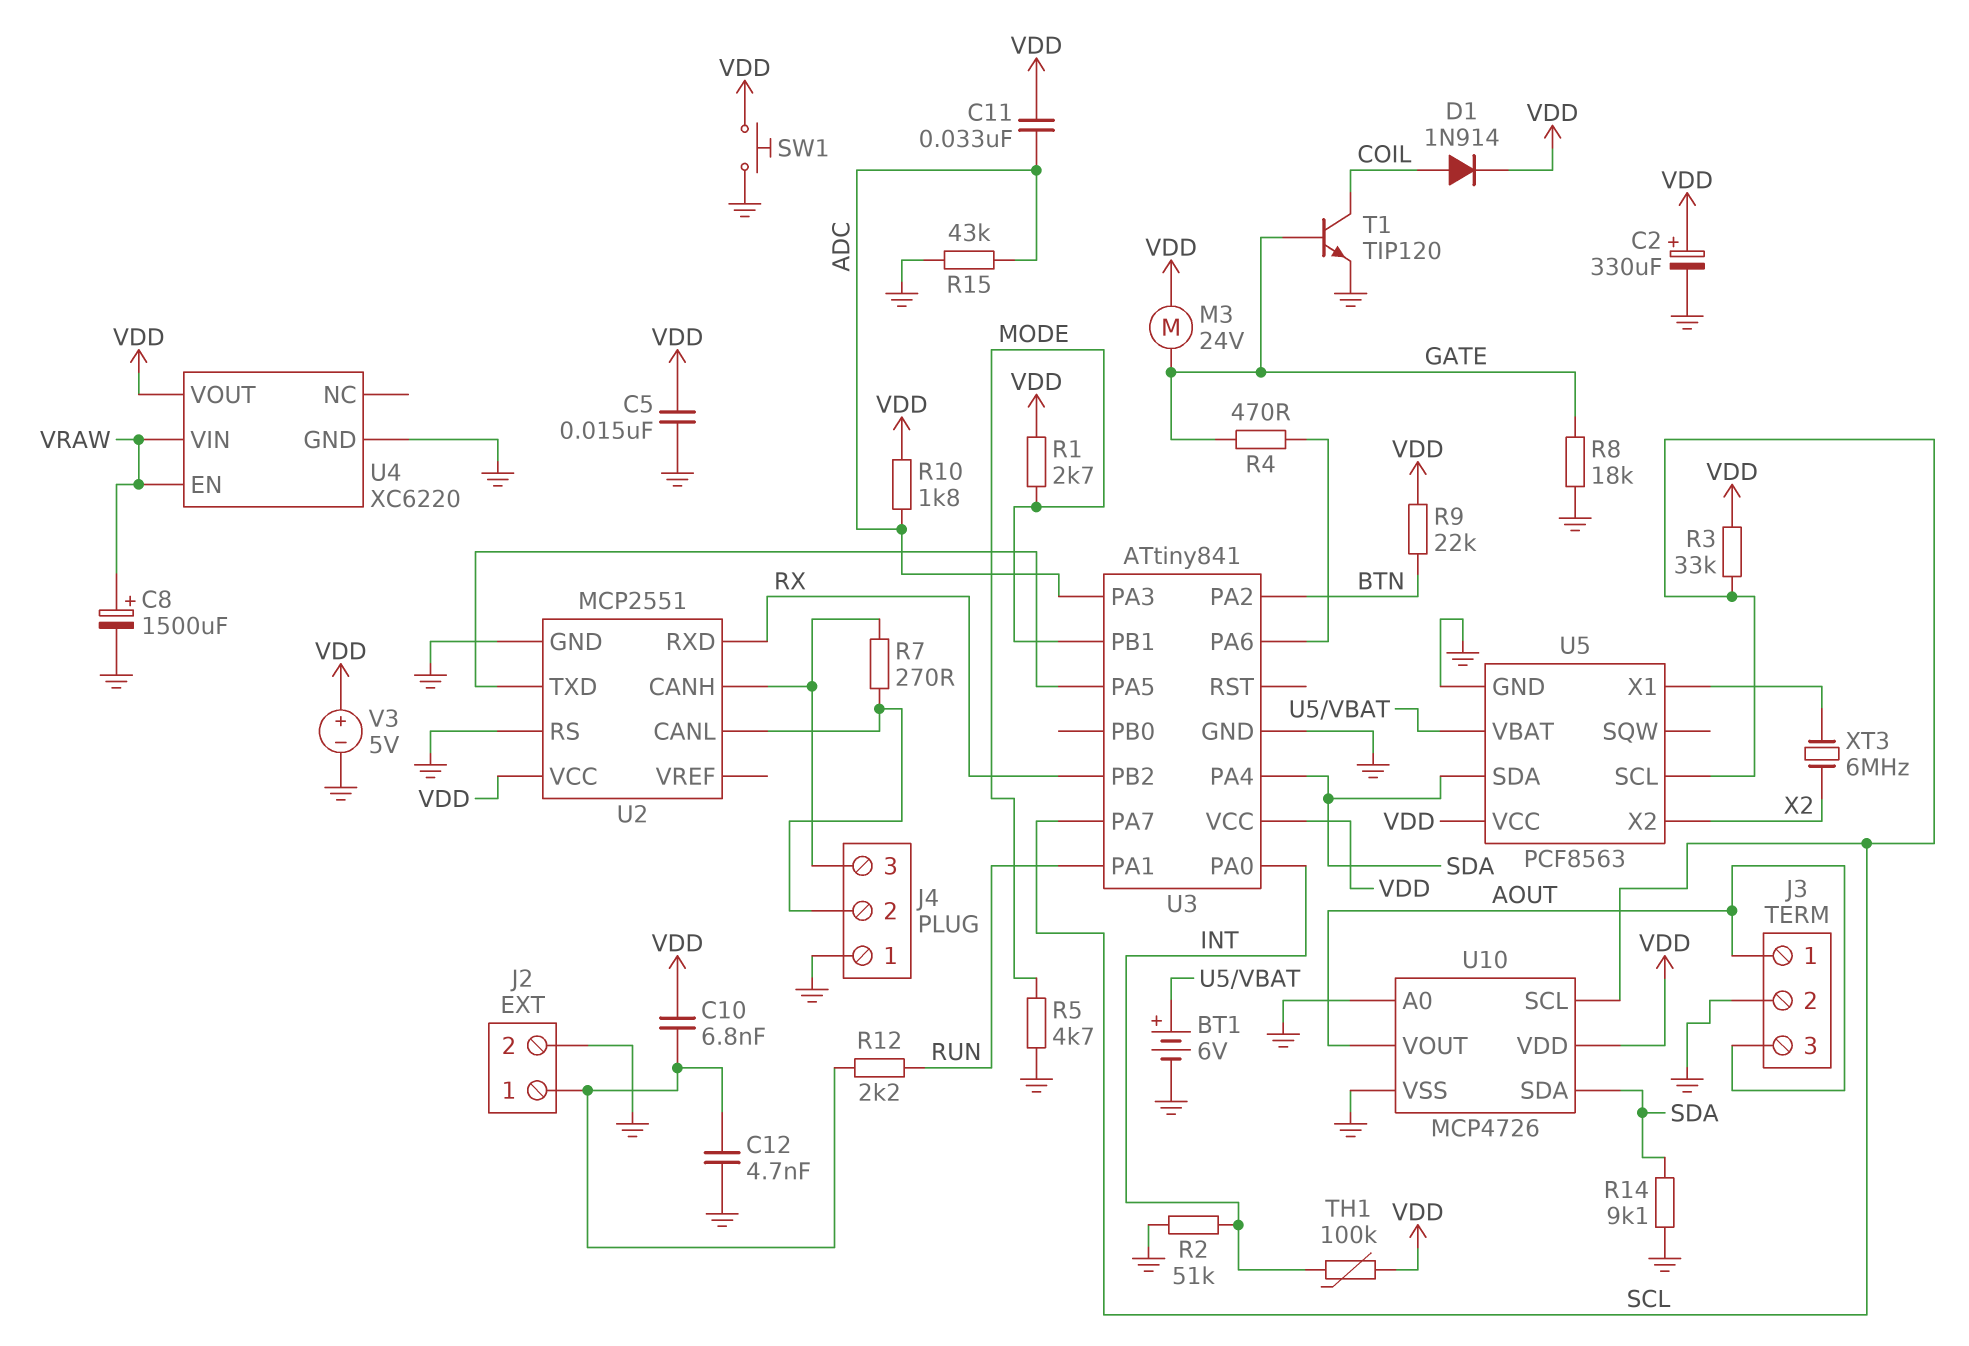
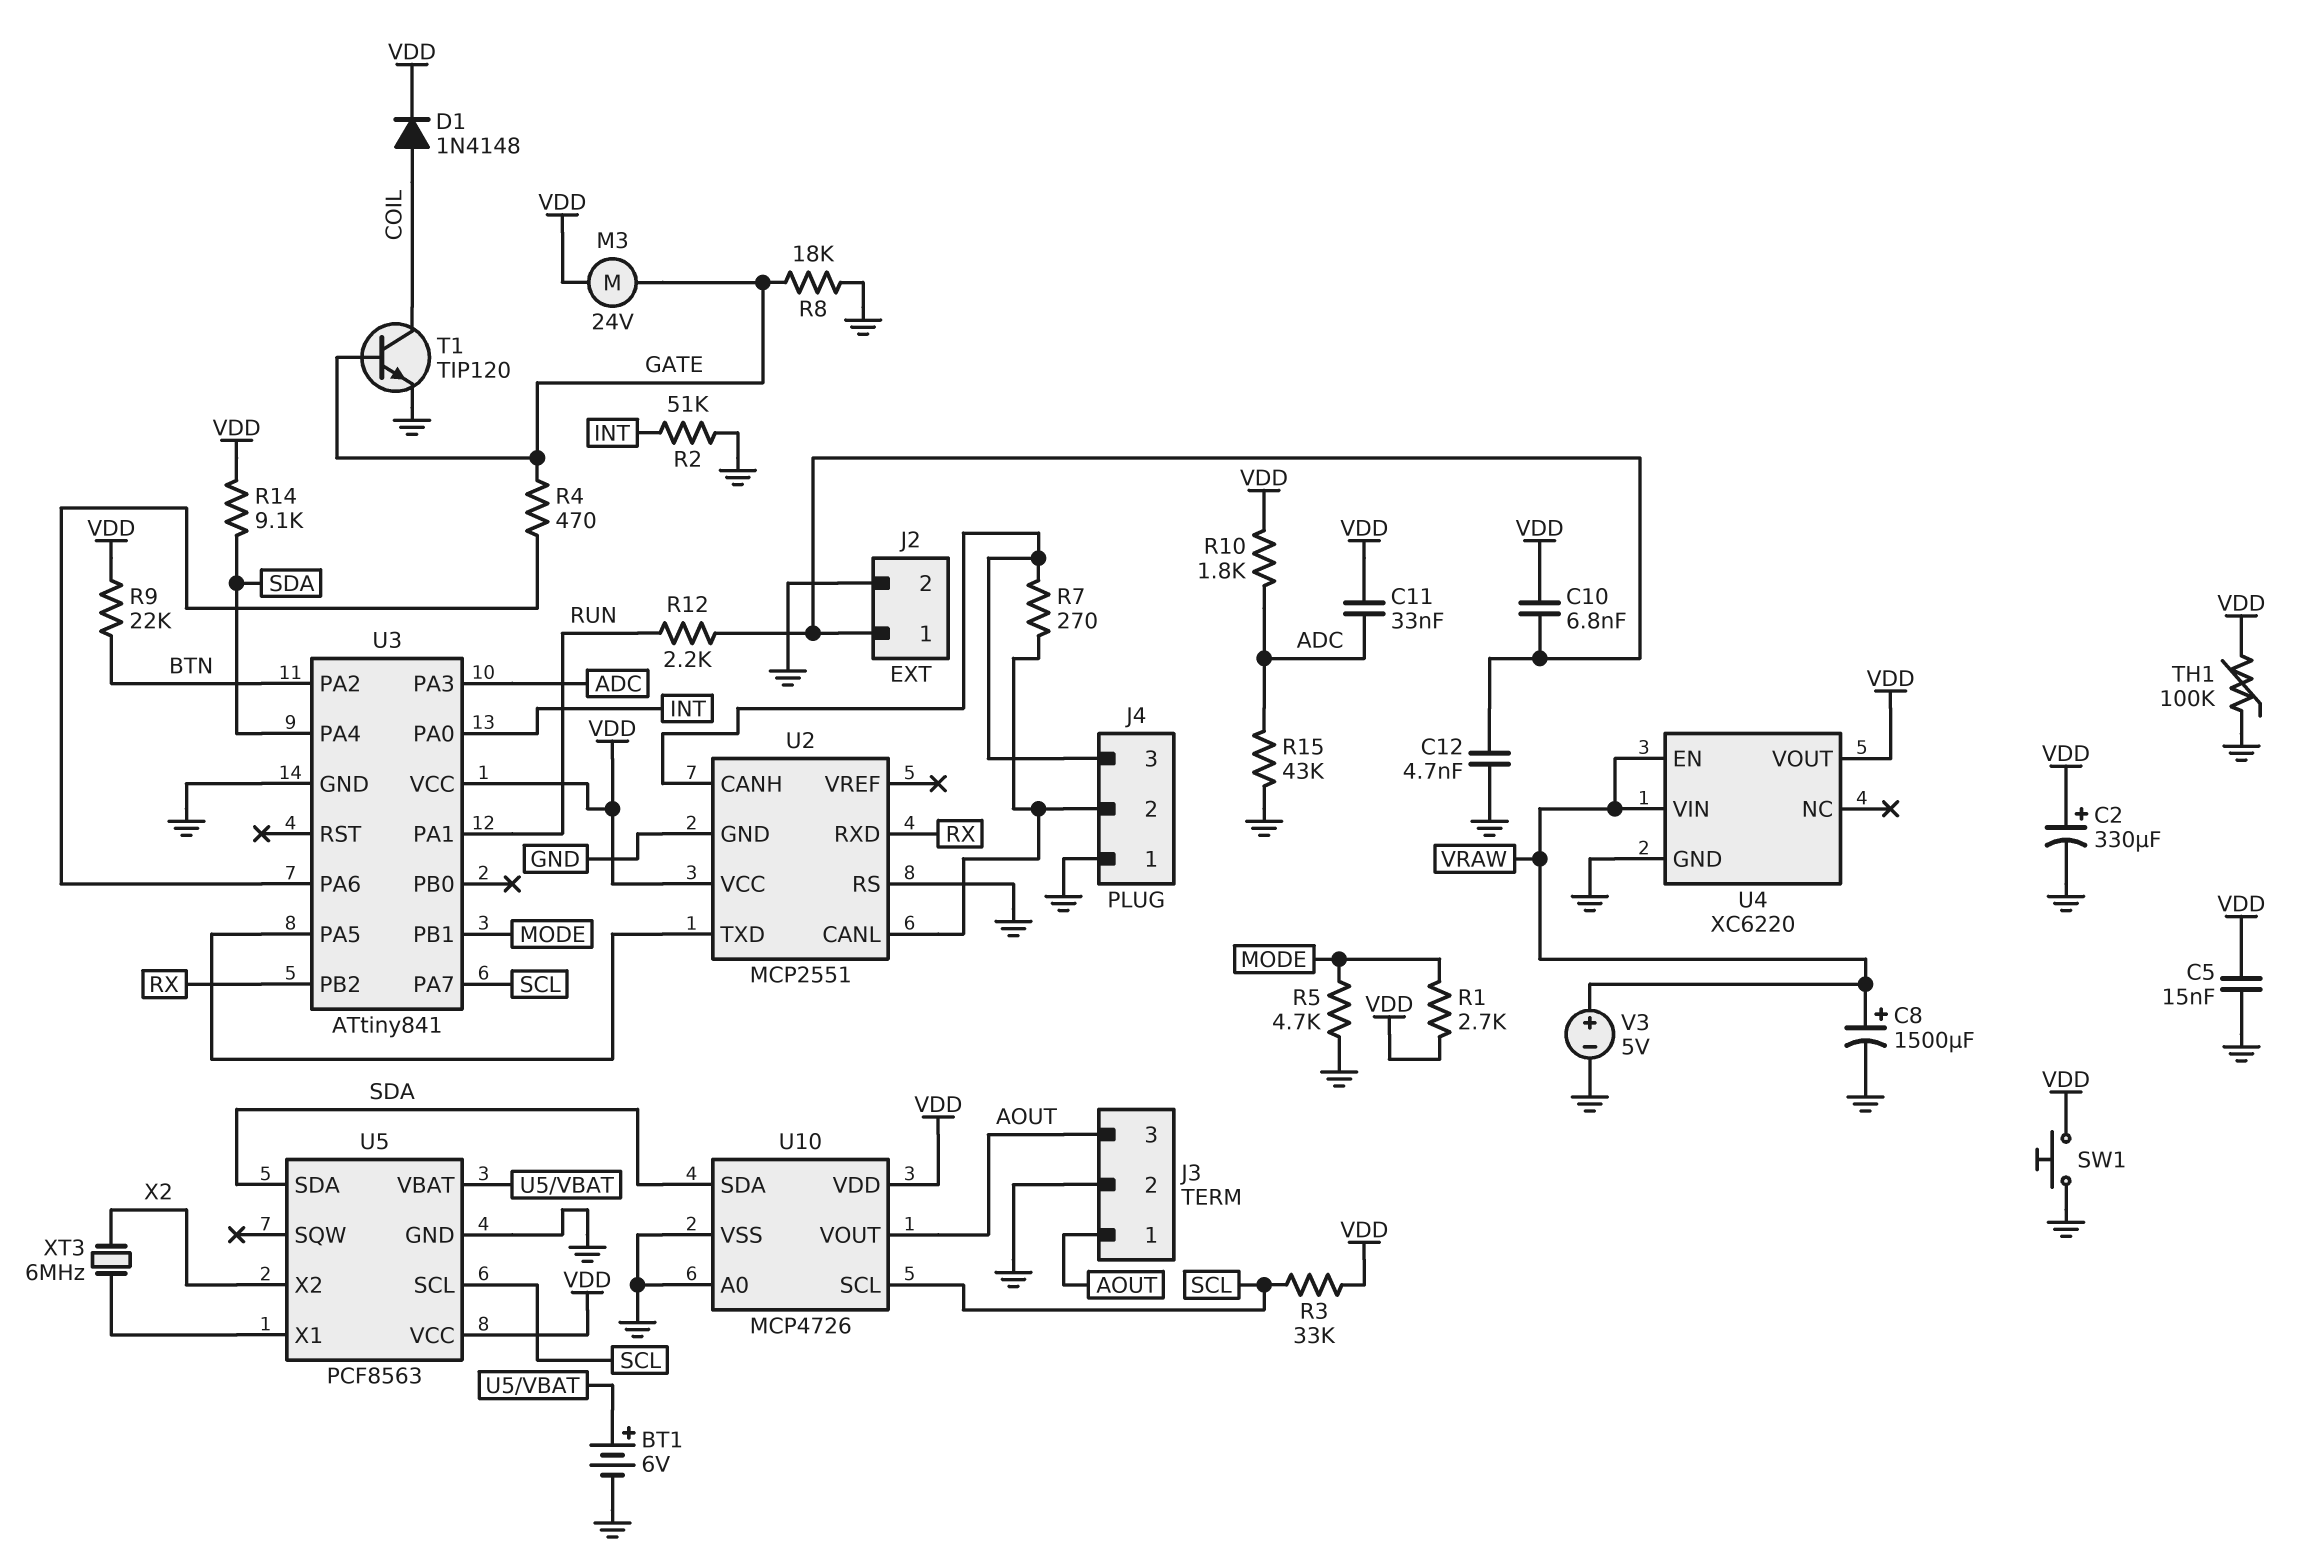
D1: diode 1N914 (A COIL, K VDD) -> diode 1N4148 (A COIL, K VDD)
R14: 9.1k (GND, SDA) -> 9.1k (SDA, VDD)
TH1: 100k (INT, VDD) -> 100k (GND, VDD)
V3: 5V (plus VDD, minus GND) -> 5V (plus VRAW, minus GND)

